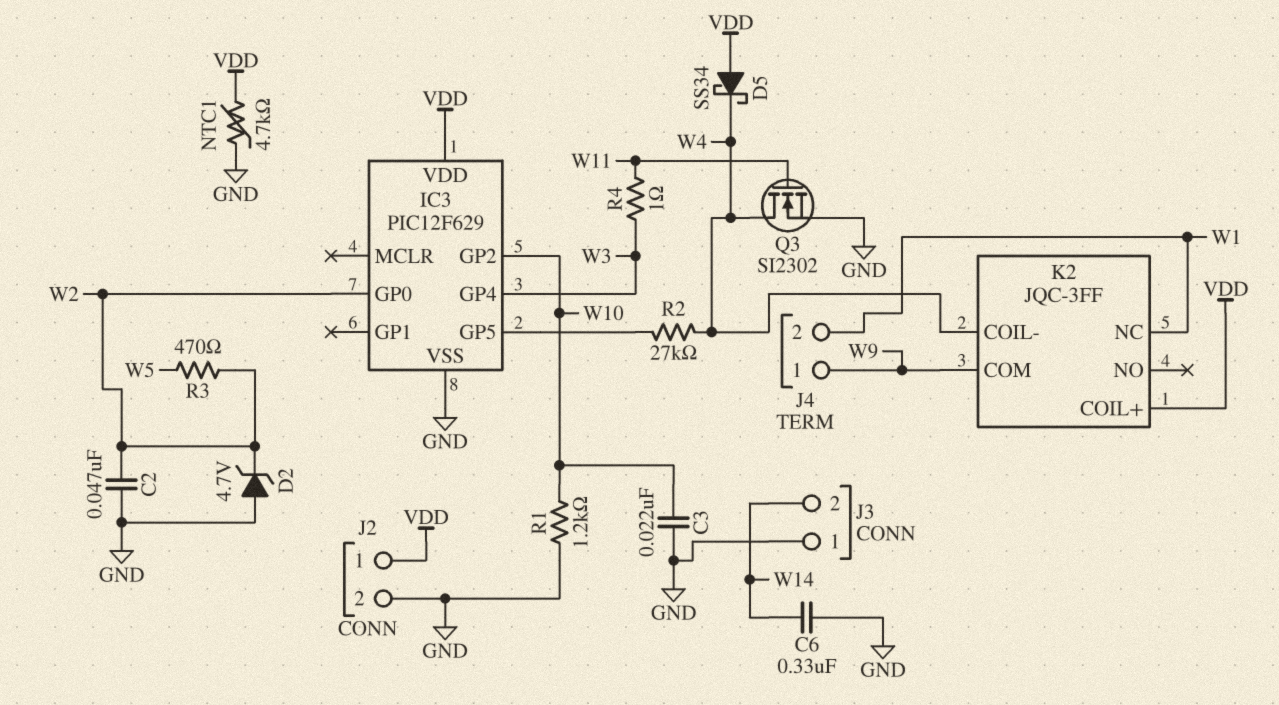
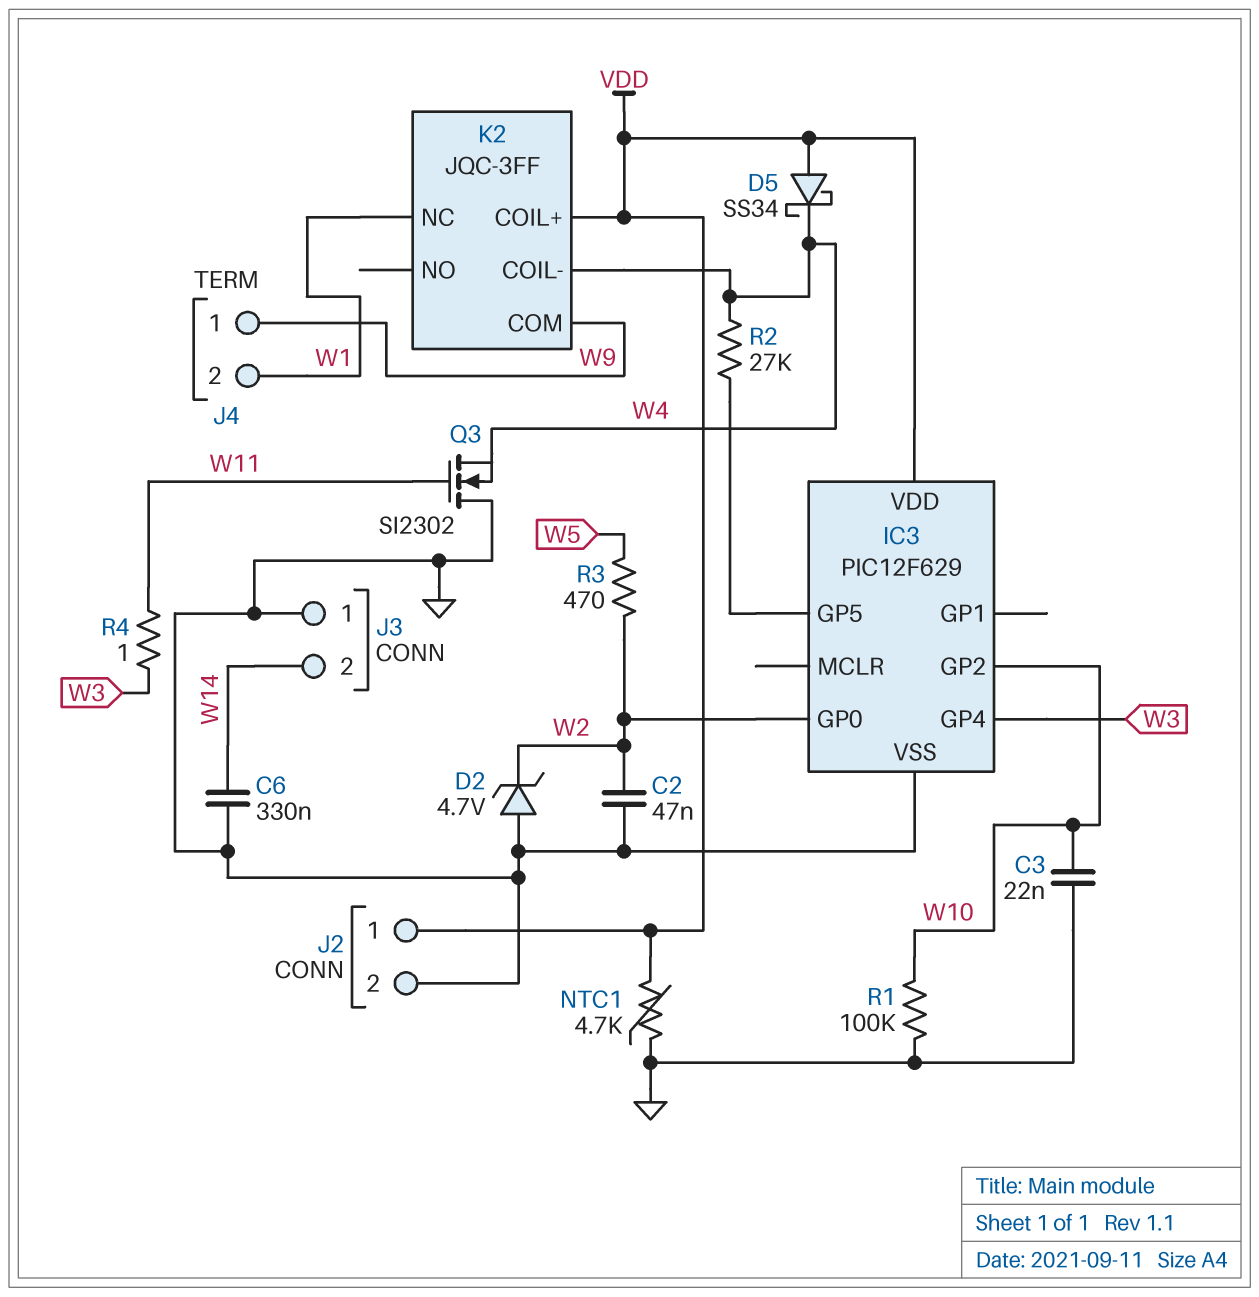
Q3: NMOS SI2302 (G W11, D W4, S GND) -> NMOS SI2302 (G W11, D GND, S W4)
R1: 1.2k (GND, W10) -> 100k (GND, W10)

